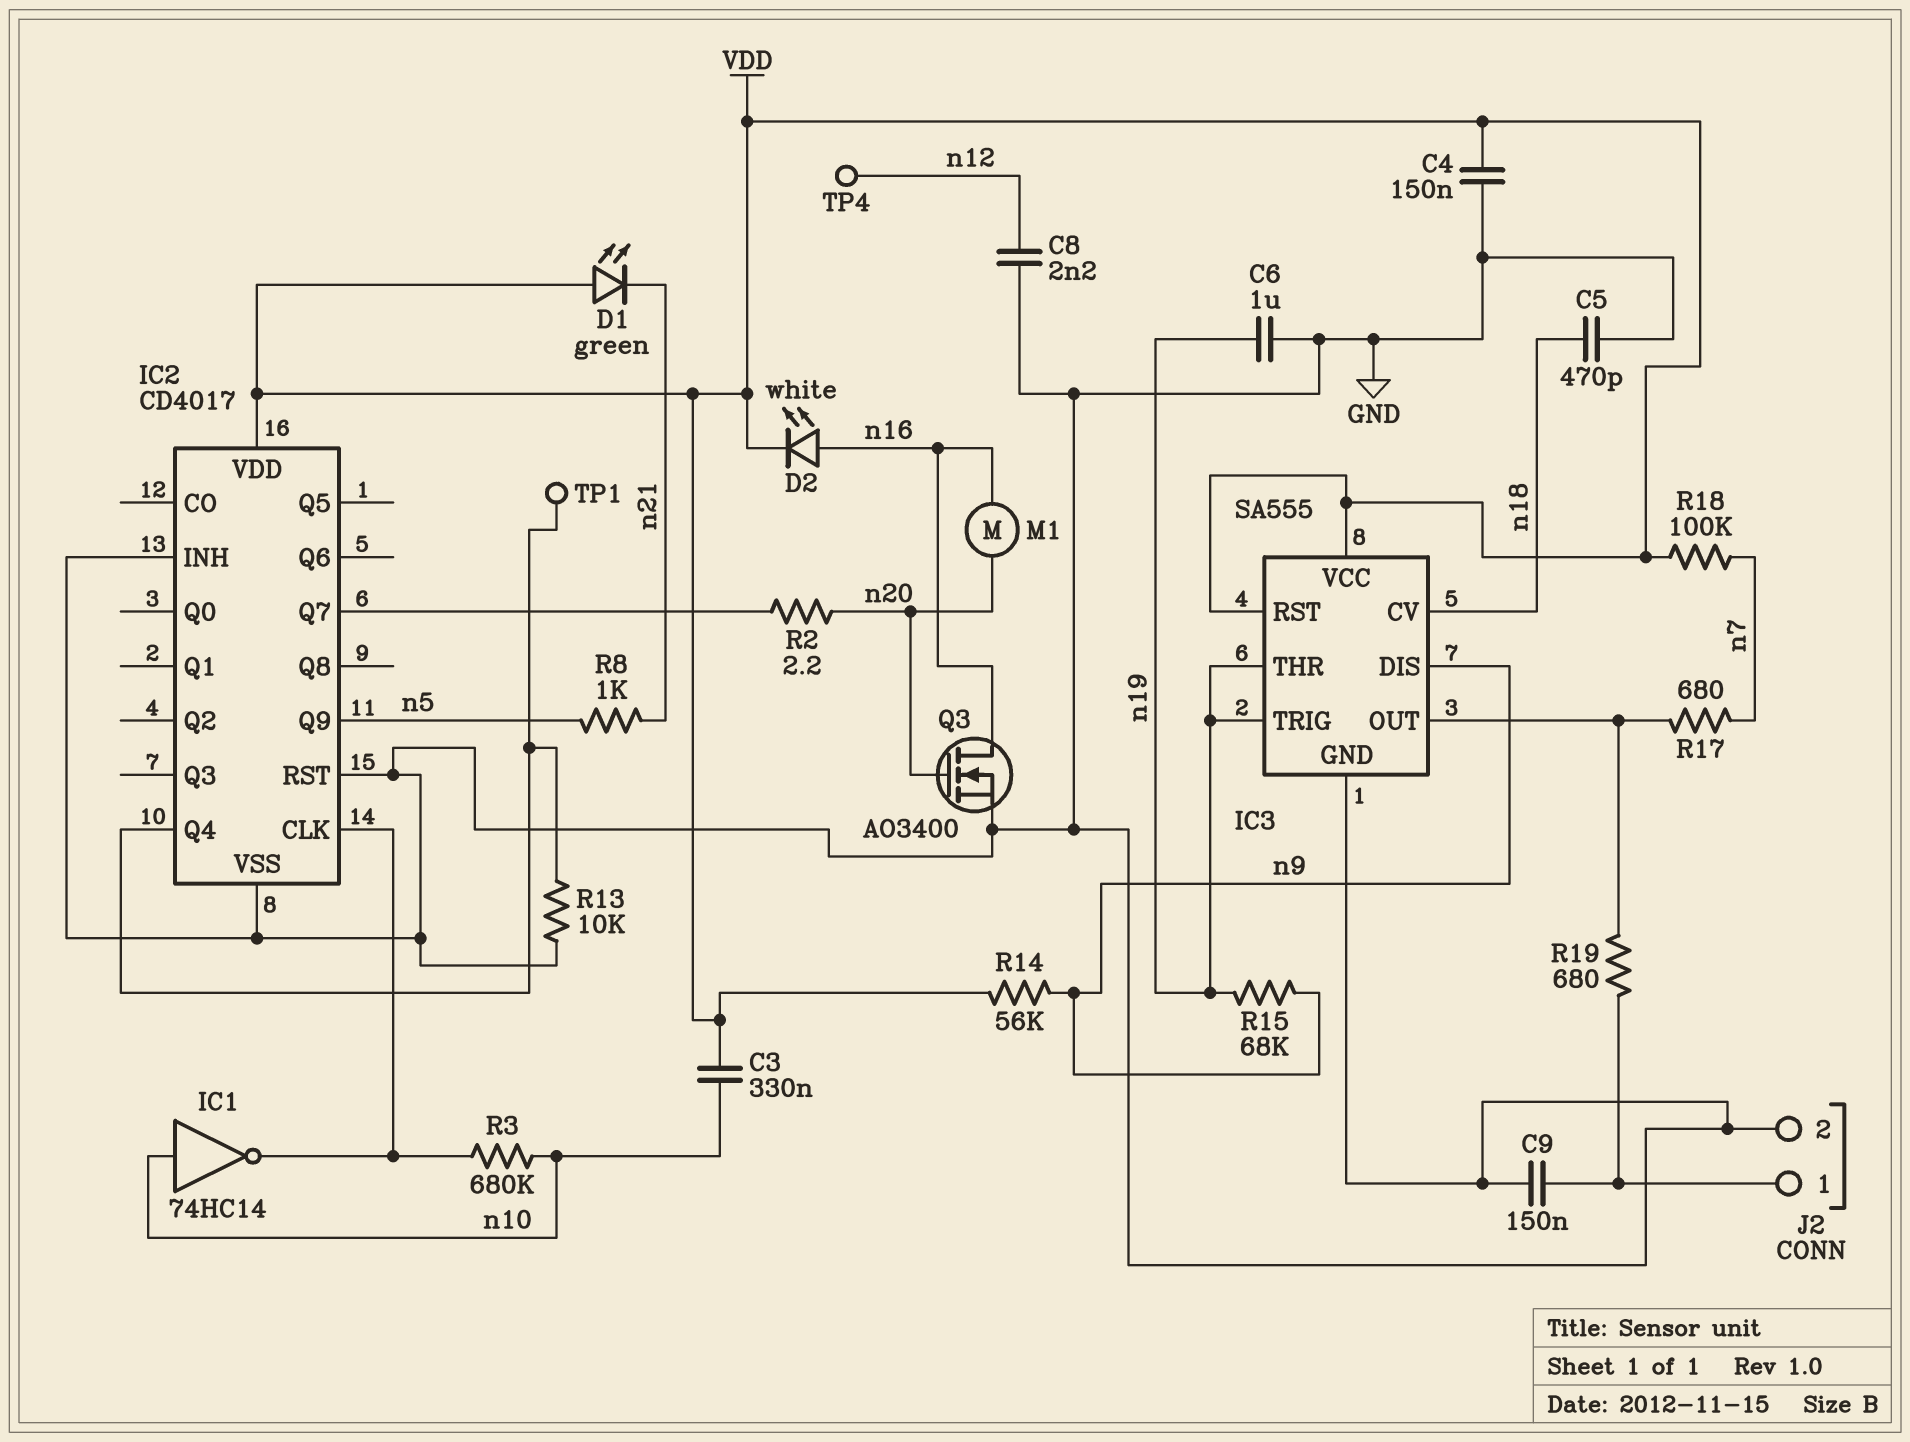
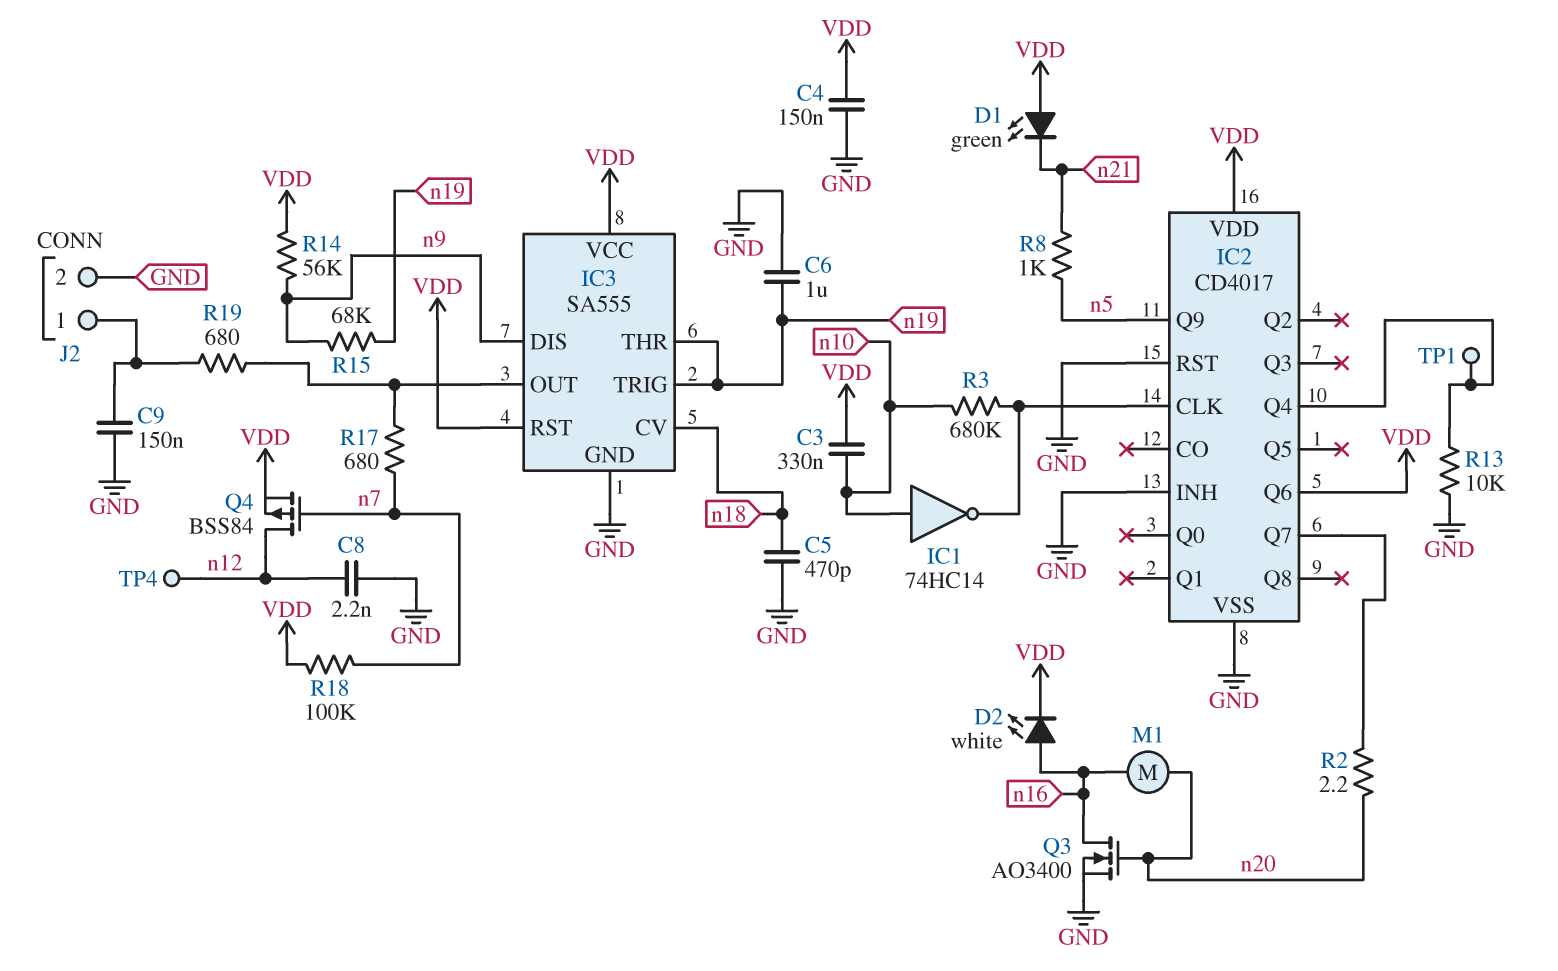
IC2 pin Q6: none -> VDD
Q4: none -> PMOS BSS84 (G n7, D n12, S VDD)

